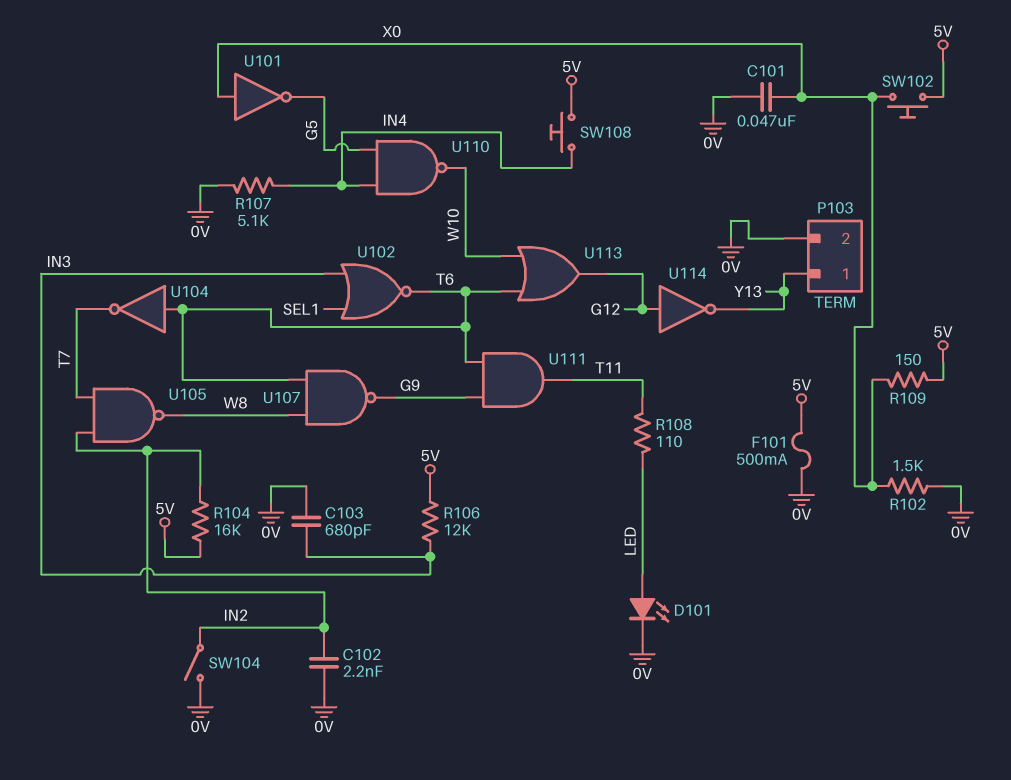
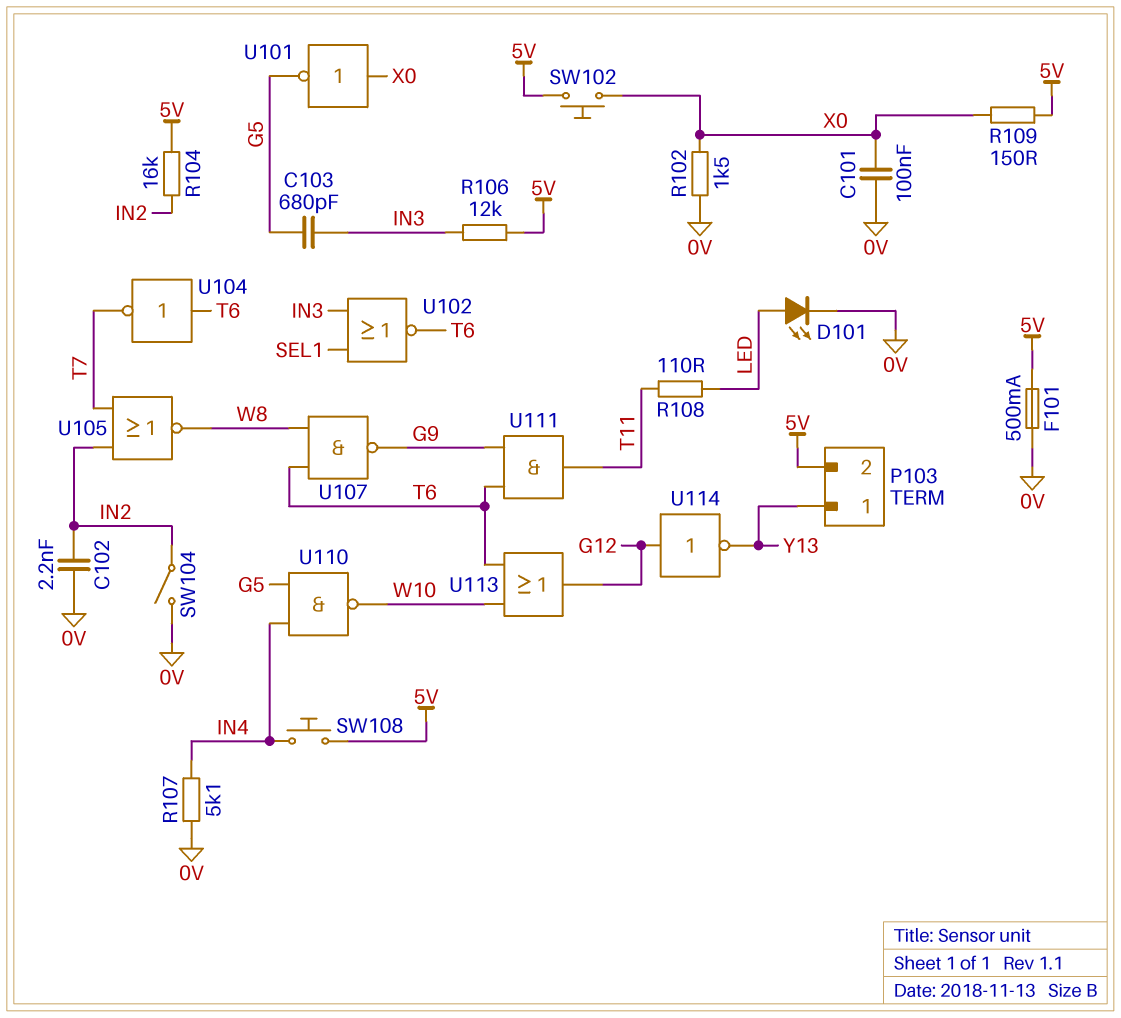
C101: 47nF (0V, X0) -> 100nF (0V, X0)
C103: 680pF (0V, IN3) -> 680pF (G5, IN3)
P103 pin 2: 0V -> 5V
U105: NAND (in IN2, in T7, out W8) -> NOR (in IN2, in T7, out W8)

